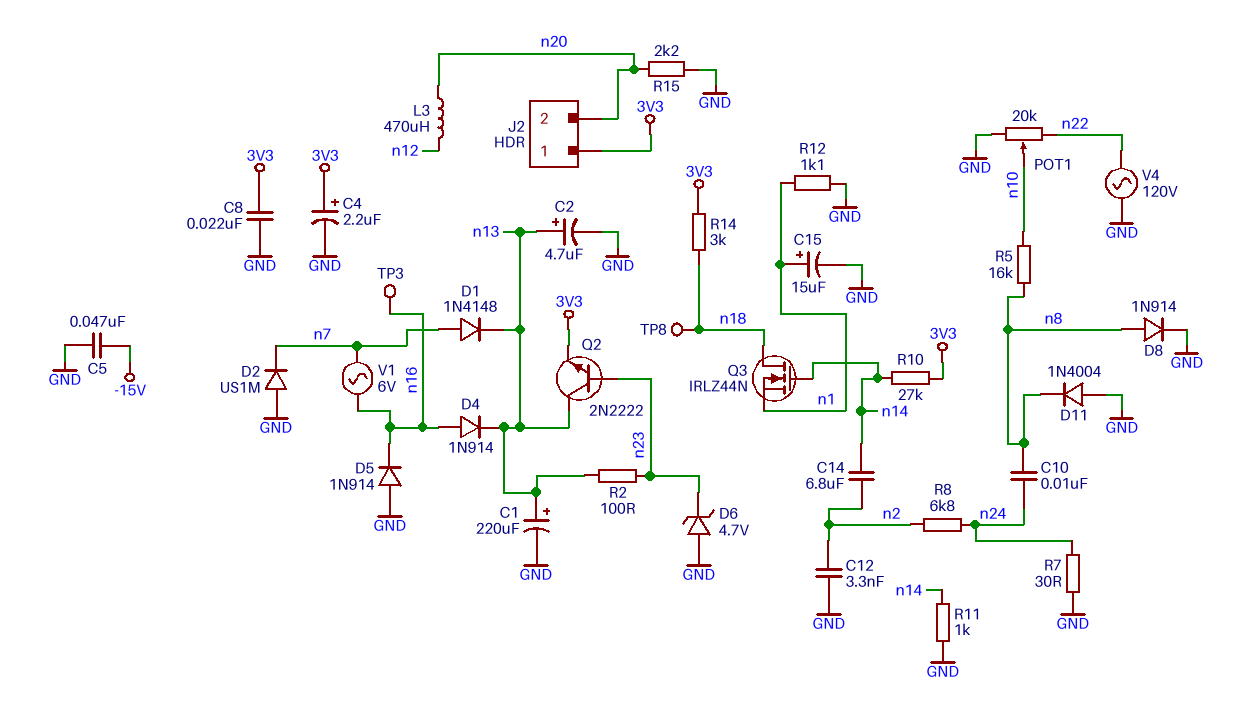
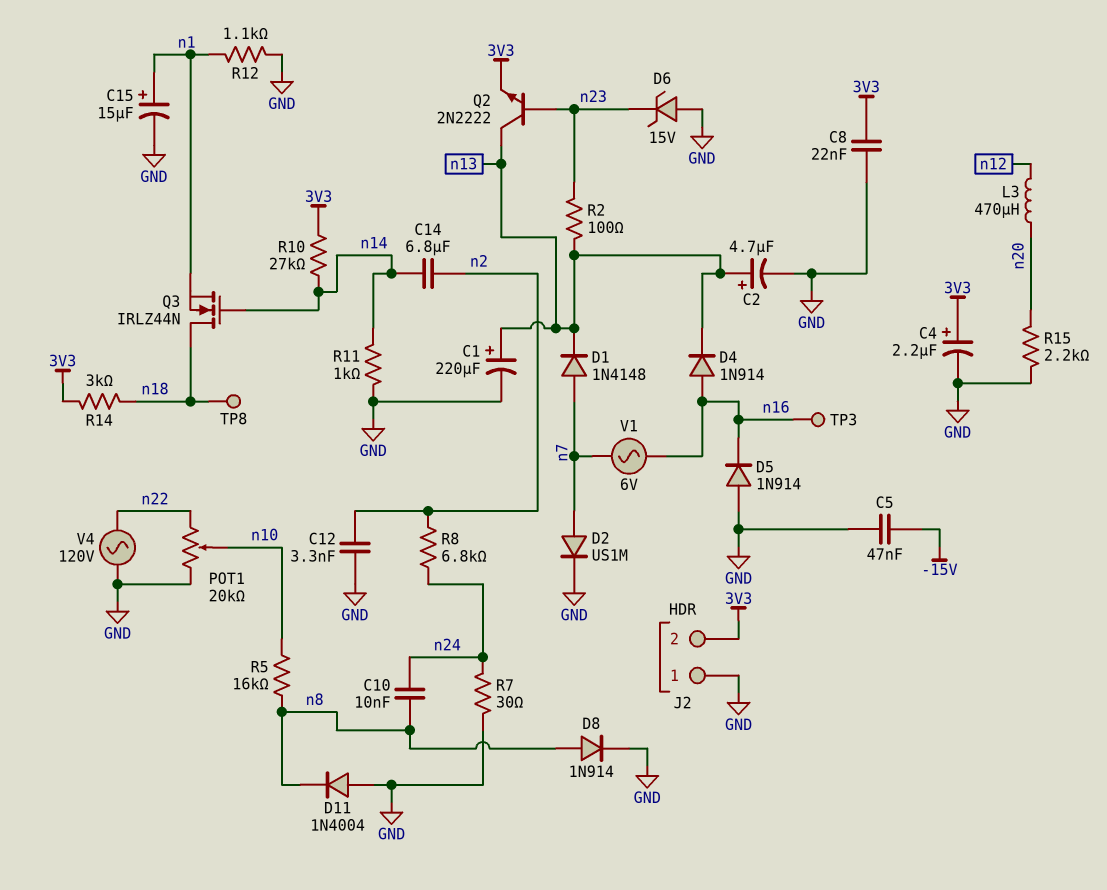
D2: diode US1M (A GND, K n7) -> diode US1M (A n7, K GND)
D6: zener 4.7V (A GND, K n23) -> zener 15V (A GND, K n23)
J2 pin 1: 3V3 -> GND
J2 pin 2: n20 -> 3V3

